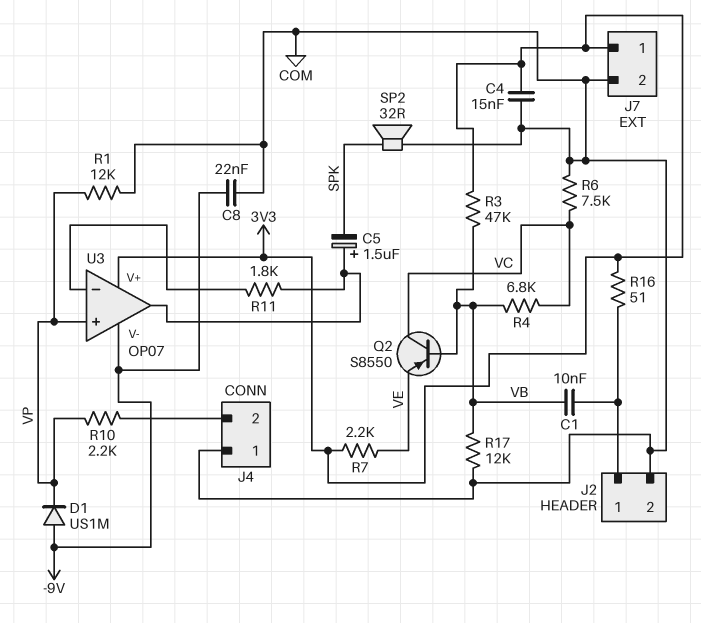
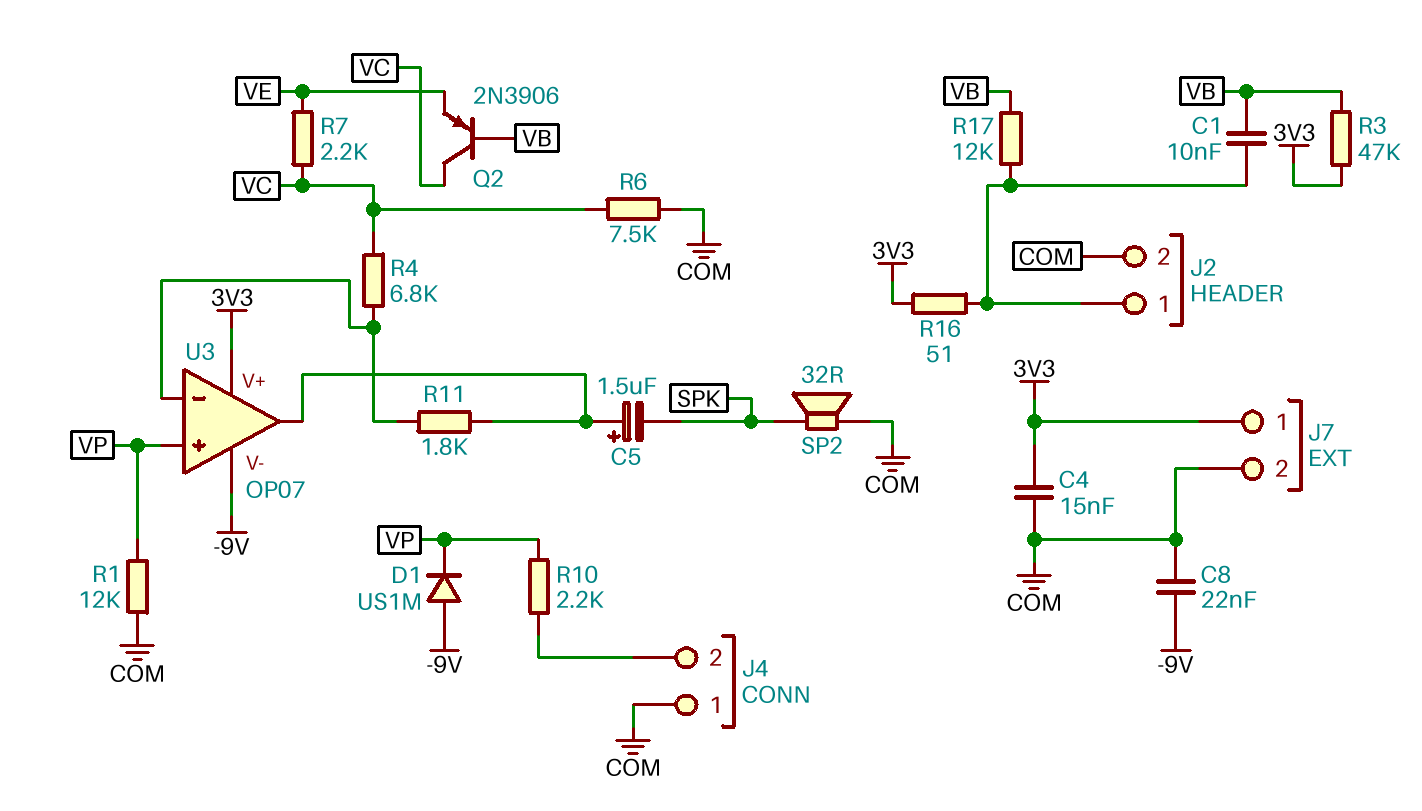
Q2: PNP S8550 (B VB, C VC, E VE) -> PNP 2N3906 (B VB, C VC, E VE)
R4: 6.8k (VB, VC) -> 6.8k (U3/in-, VC)
R7: 2.2k (3V3, VE) -> 2.2k (VC, VE)
R17: 12k (COM, VB) -> 12k (J2/1, VB)

